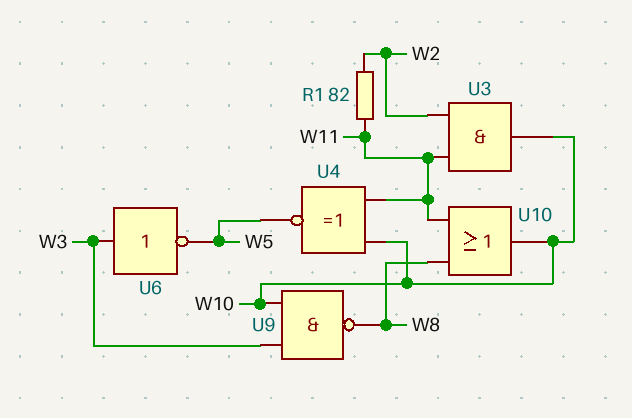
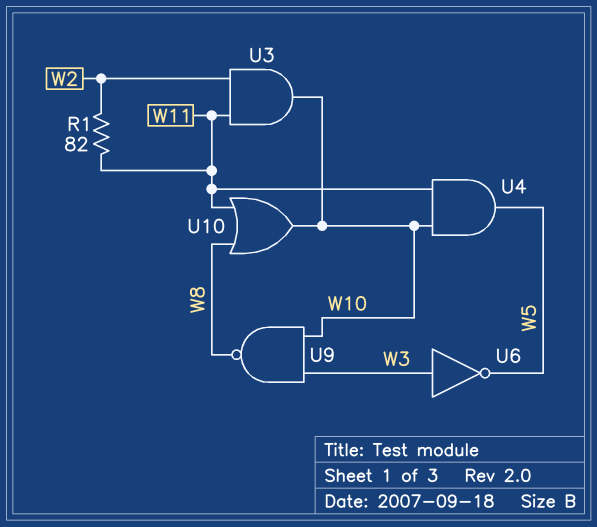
U4: XNOR (in W10, in W11, out W5) -> AND (in W10, in W11, out W5)

